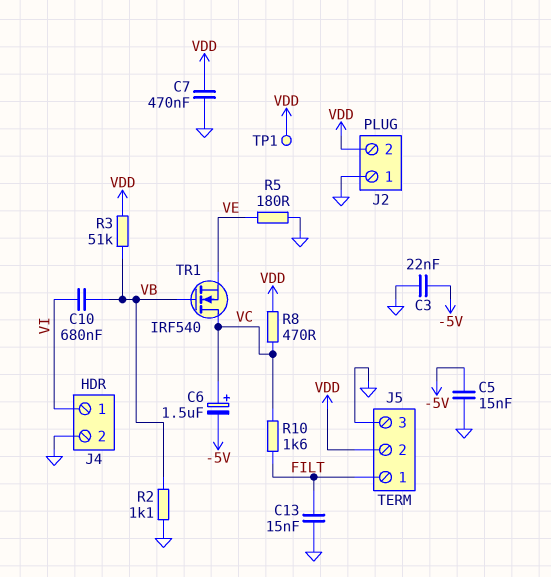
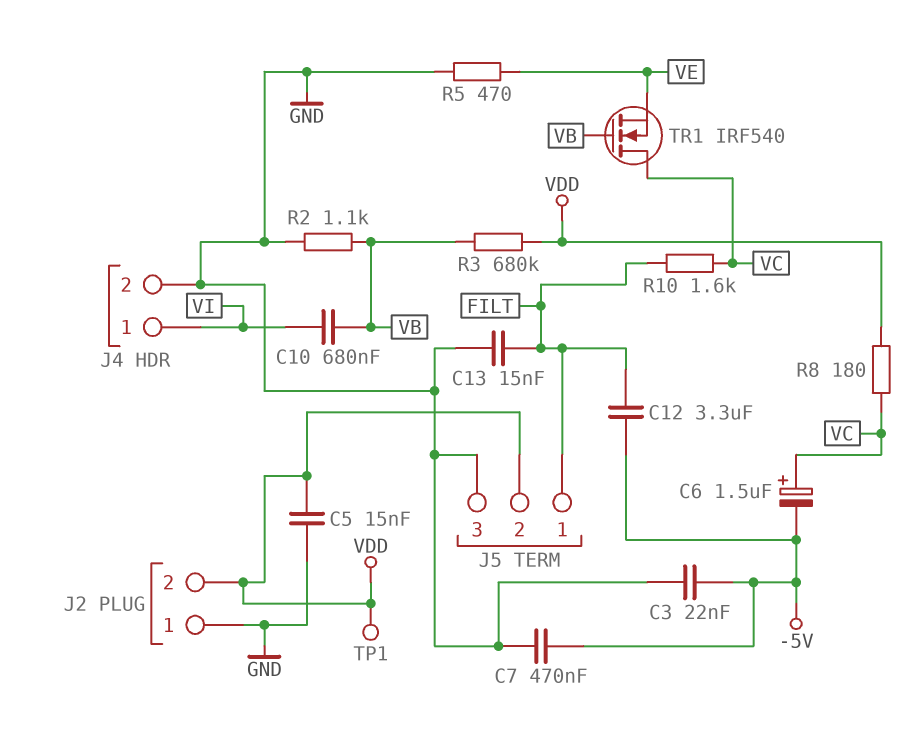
C5: 15nF (-5V, GND) -> 15nF (GND, VDD)
C7: 470nF (GND, VDD) -> 470nF (-5V, GND)
C12: none -> 3.3uF (-5V, FILT)
R3: 51k (VB, VDD) -> 680k (VB, VDD)
R5: 180 (GND, VE) -> 470 (GND, VE)
R8: 470 (VC, VDD) -> 180 (VC, VDD)

